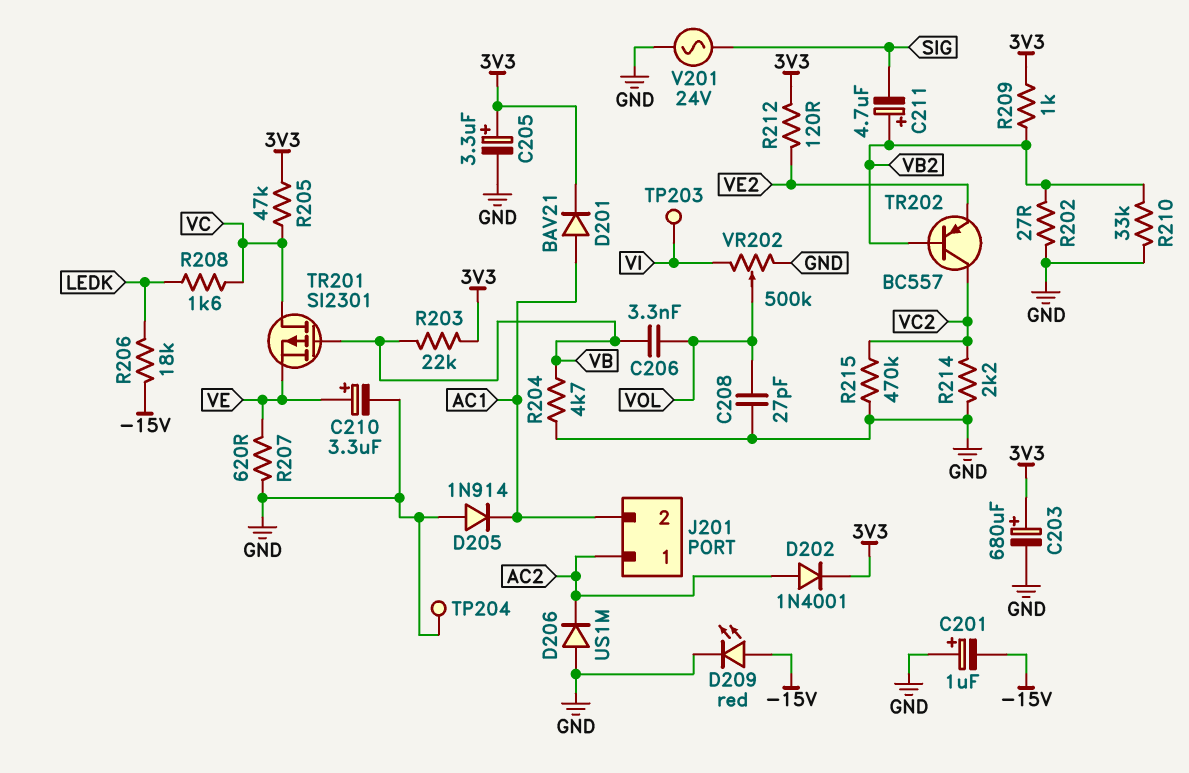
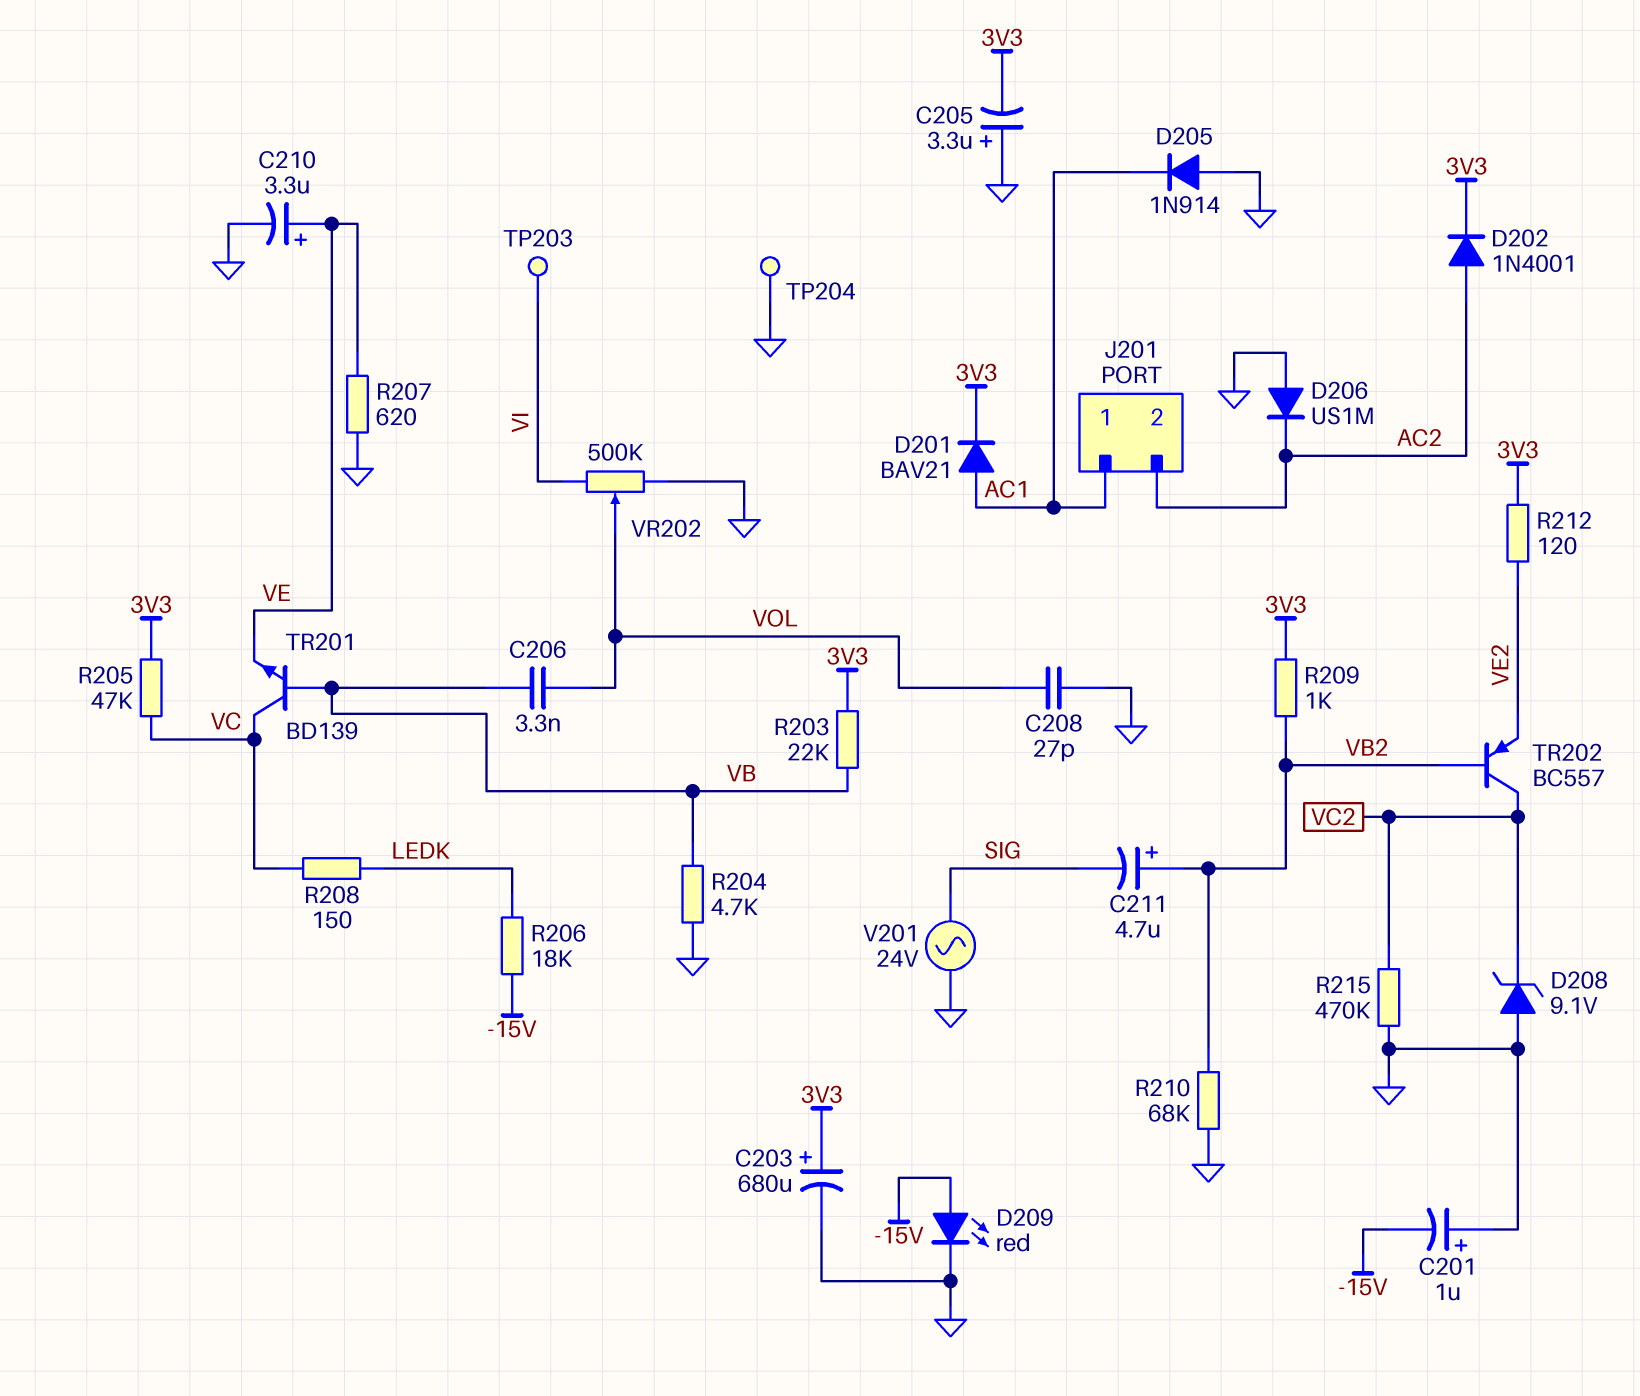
C205: 3.3uF (plus 3V3, minus GND) -> 3.3uF (plus GND, minus 3V3)
D208: none -> zener 9.1V (A GND, K VC2)
J201 pin 1: AC2 -> AC1
J201 pin 2: AC1 -> AC2
R202: 27 (GND, VB2) -> none
R208: 1.6k (LEDK, VC) -> 150 (LEDK, VC)
R210: 33k (GND, VB2) -> 68k (GND, VB2)
R214: 2.2k (GND, VC2) -> none
TR201: PMOS SI2301 (G VB, D VC, S VE) -> NPN BD139 (B VB, C VC, E VE)

